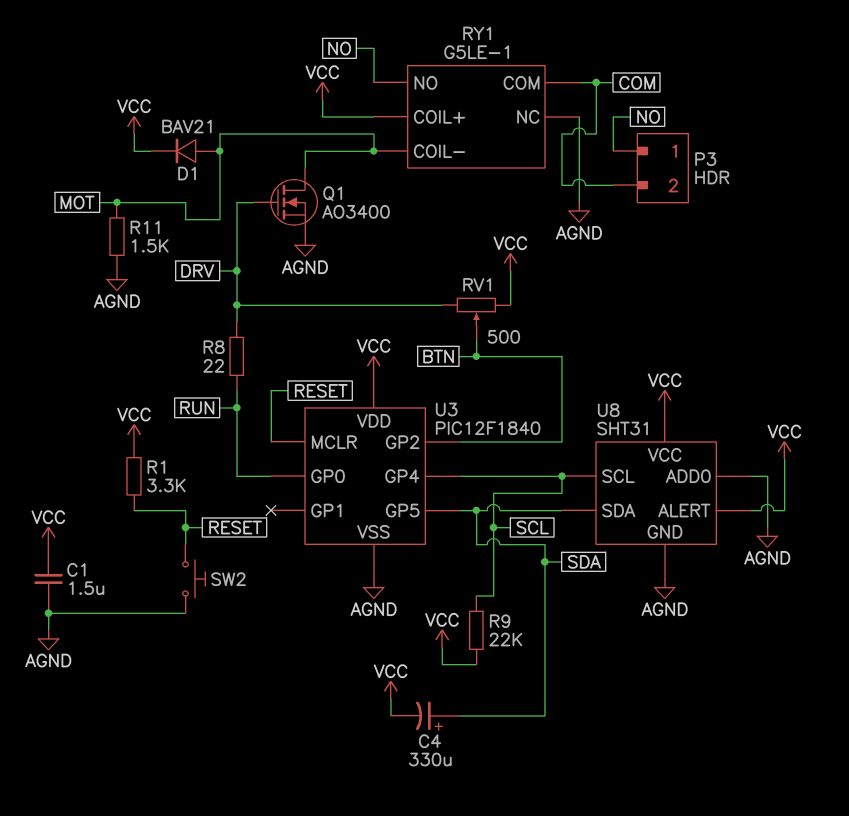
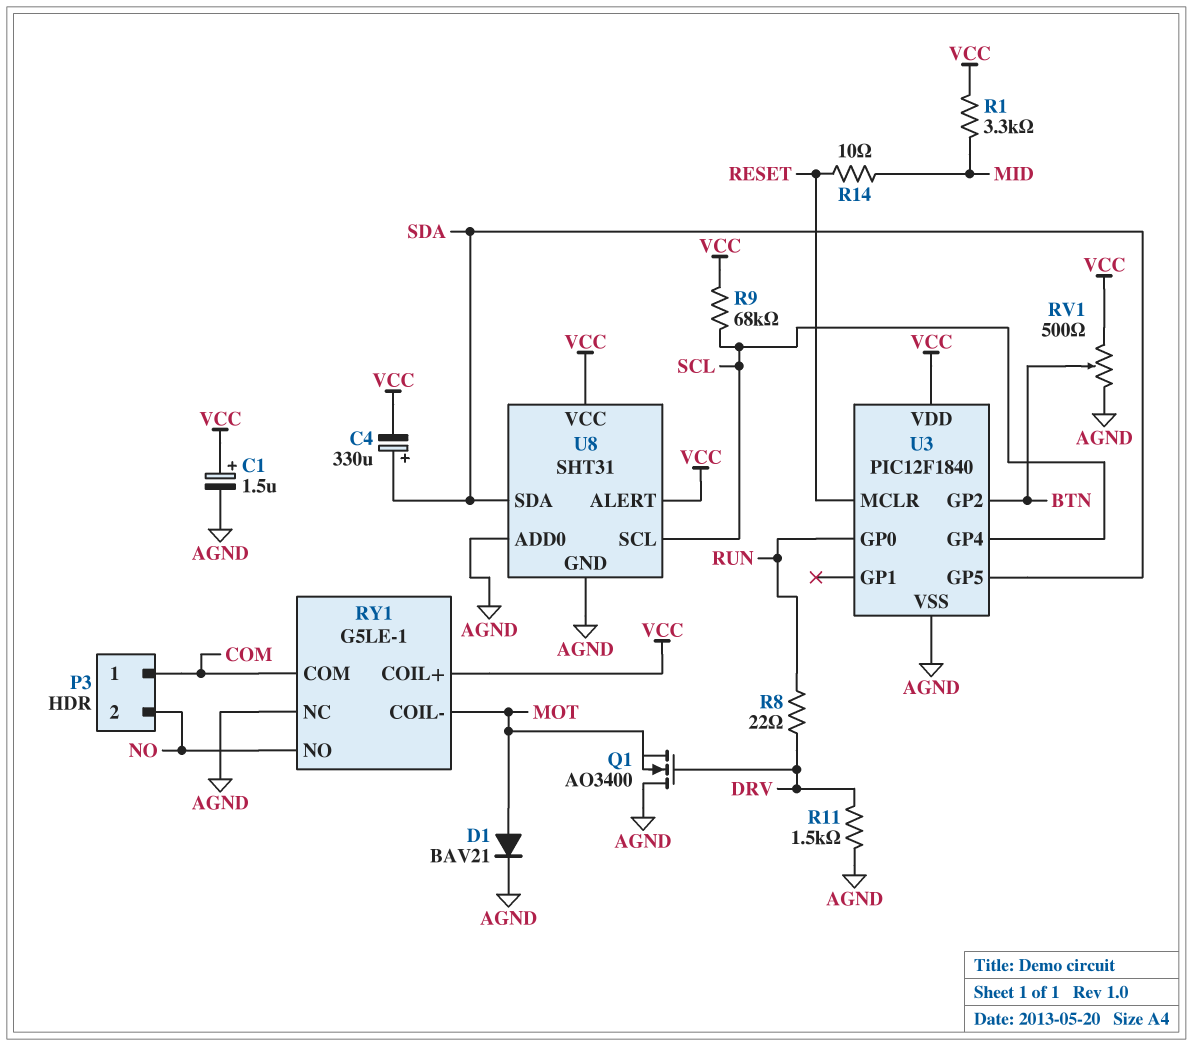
C1: 1.5uF (AGND, VCC) -> 1.5uF (plus VCC, minus AGND)
D1: diode BAV21 (A MOT, K VCC) -> diode BAV21 (A MOT, K AGND)
P3 pin 1: NO -> COM
P3 pin 2: COM -> NO
Q1: NMOS AO3400 (G DRV, D MOT, S AGND) -> NMOS AO3400 (G DRV, D AGND, S MOT)
R1: 3.3k (RESET, VCC) -> 3.3k (MID, VCC)
R9: 22k (SCL, VCC) -> 68k (SCL, VCC)
R11: 1.5k (AGND, MOT) -> 1.5k (AGND, DRV)
R14: none -> 10 (MID, RESET)
RV1: 500 (DRV, VCC, wiper BTN) -> 500 (AGND, VCC, wiper BTN)
SW2: button (AGND, RESET) -> none

